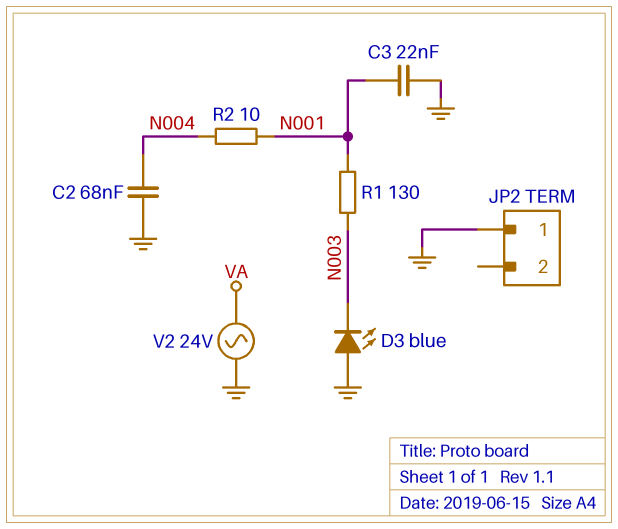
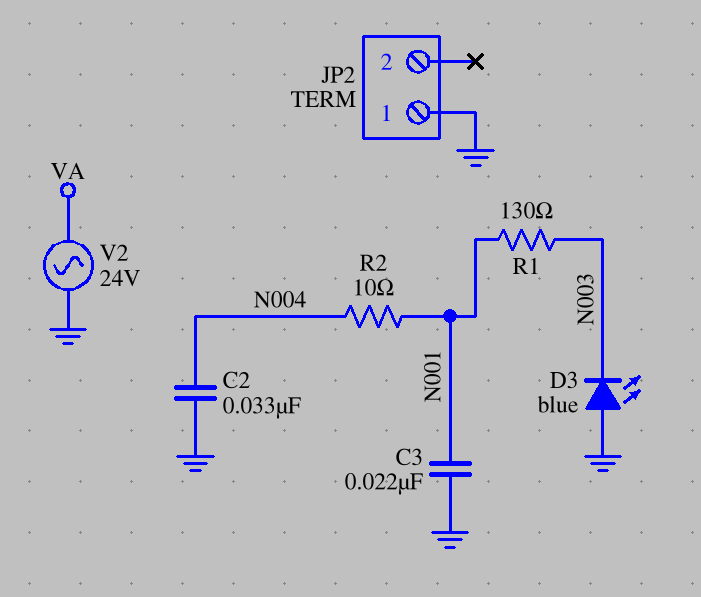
C2: 68nF (GND, N004) -> 33nF (GND, N004)

